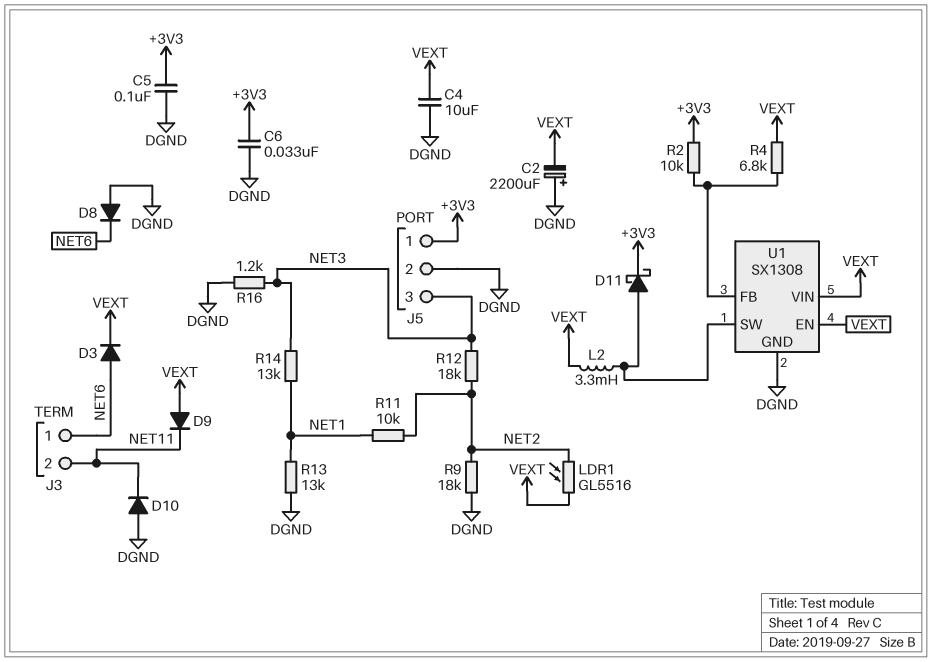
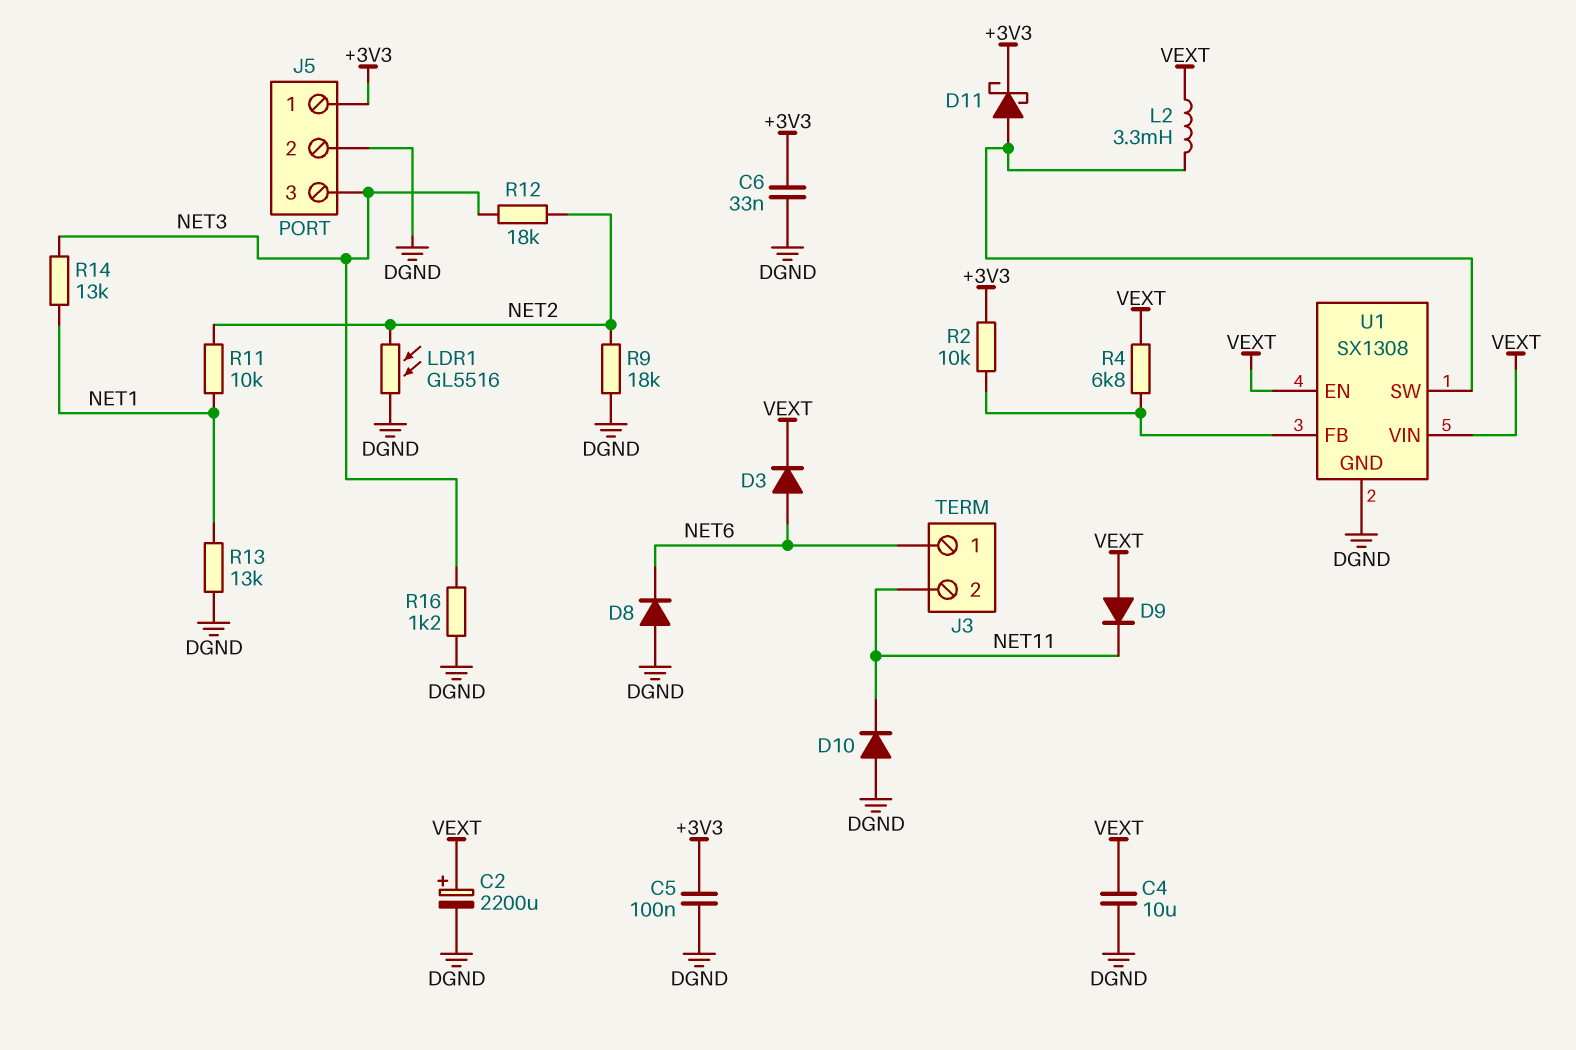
C2: 2200uF (plus DGND, minus VEXT) -> 2200uF (plus VEXT, minus DGND)
LDR1: GL5516 (NET2, VEXT) -> GL5516 (DGND, NET2)

